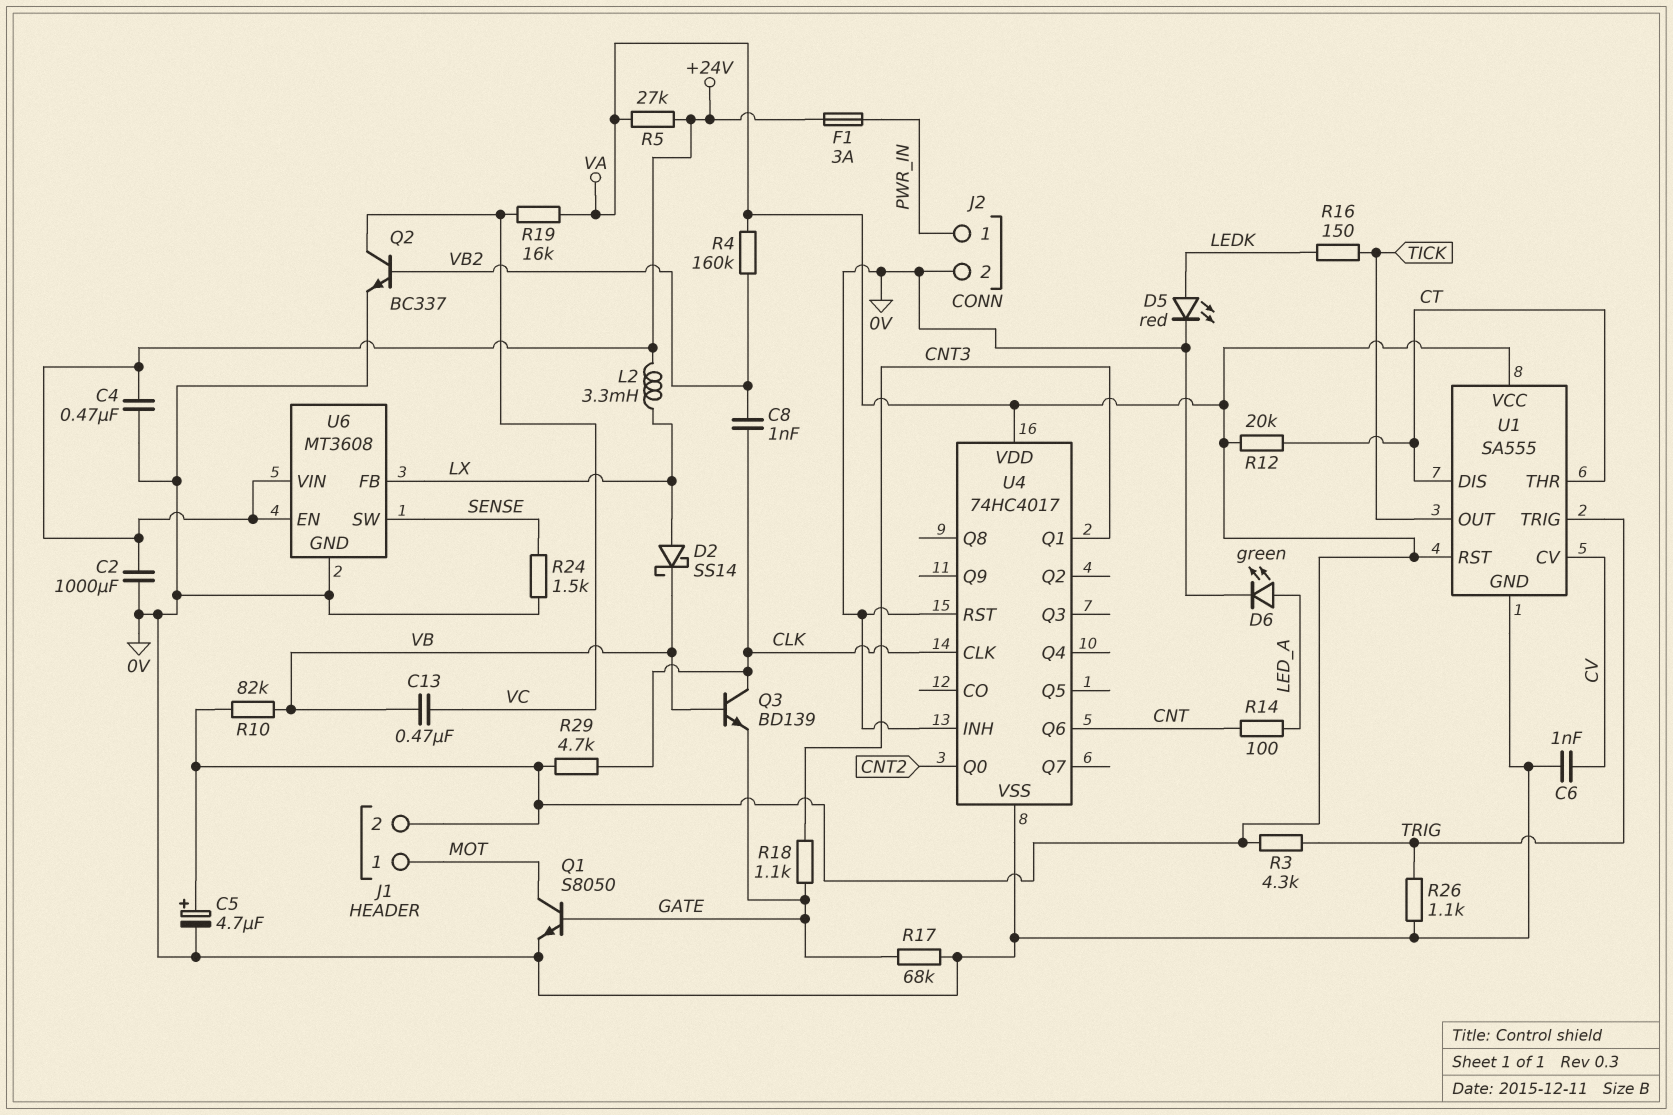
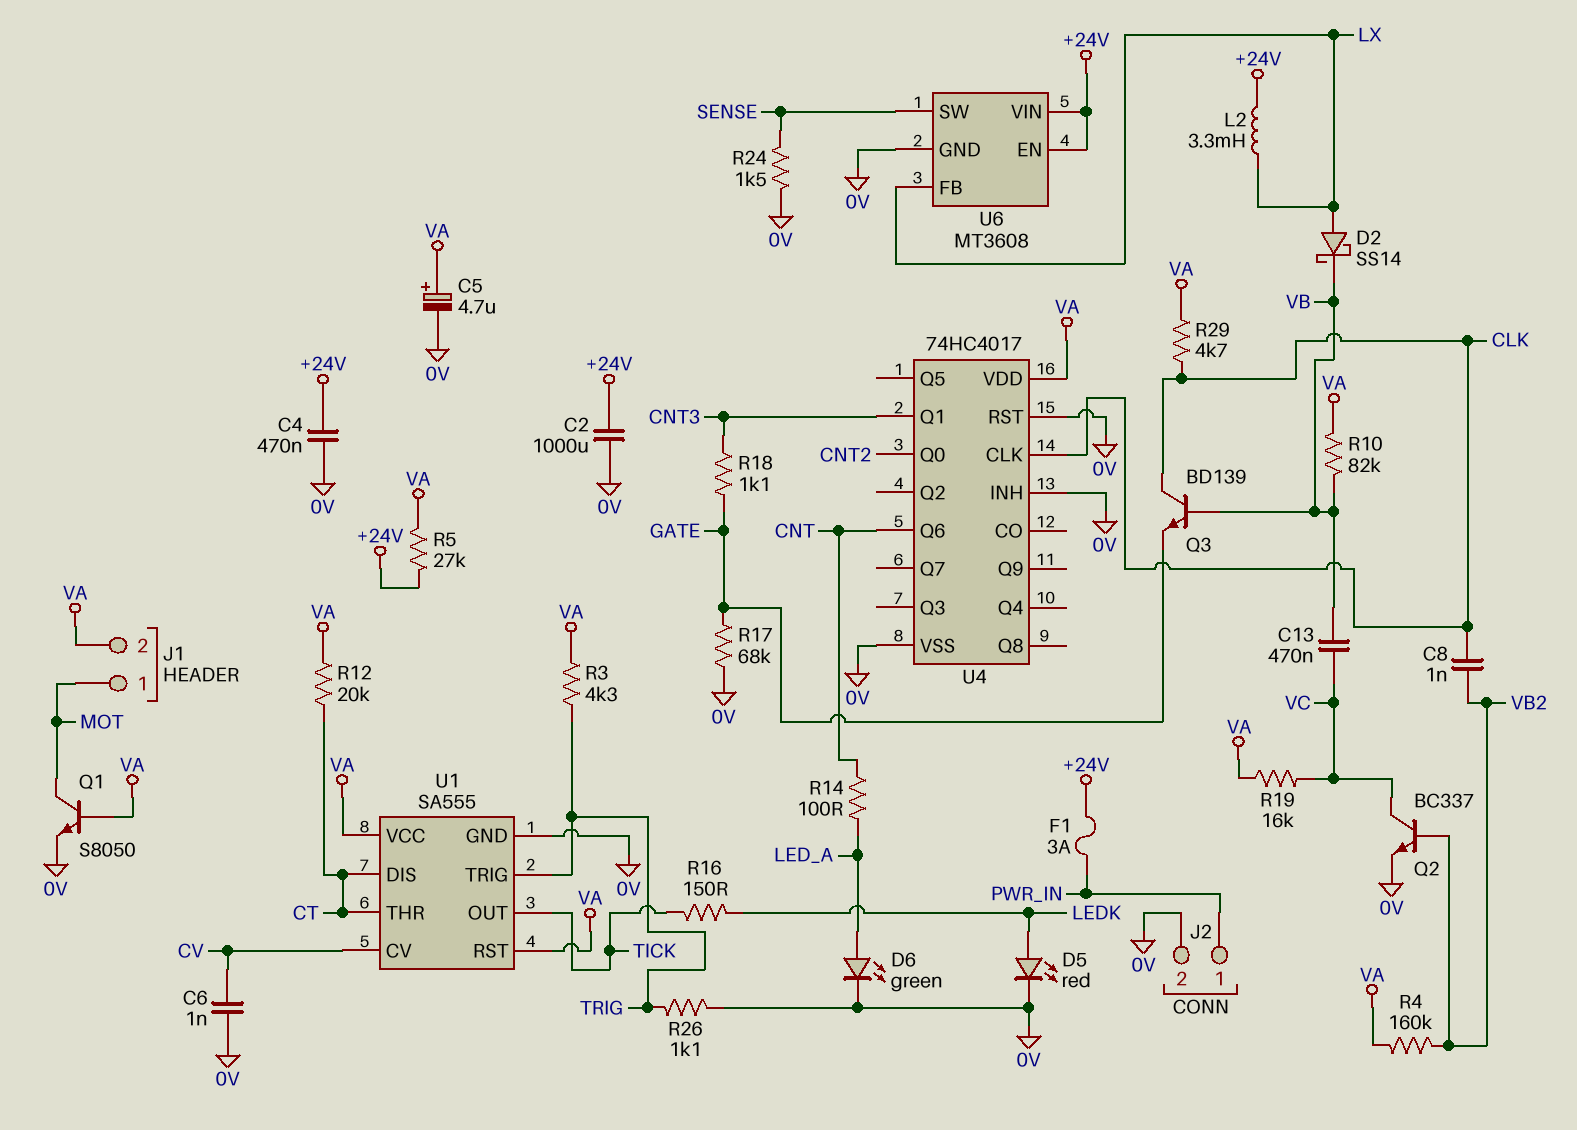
Q1: NPN S8050 (B GATE, C MOT, E 0V) -> NPN S8050 (B VA, C MOT, E 0V)

